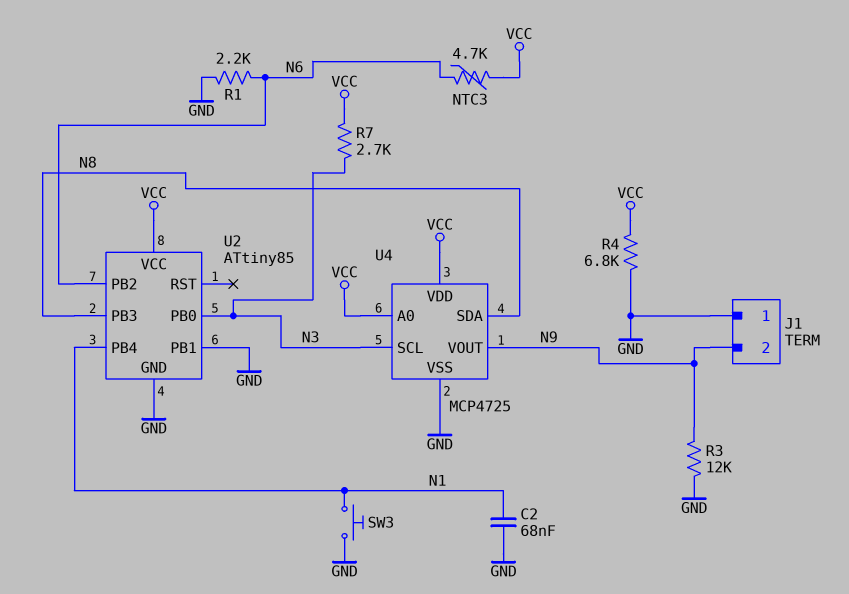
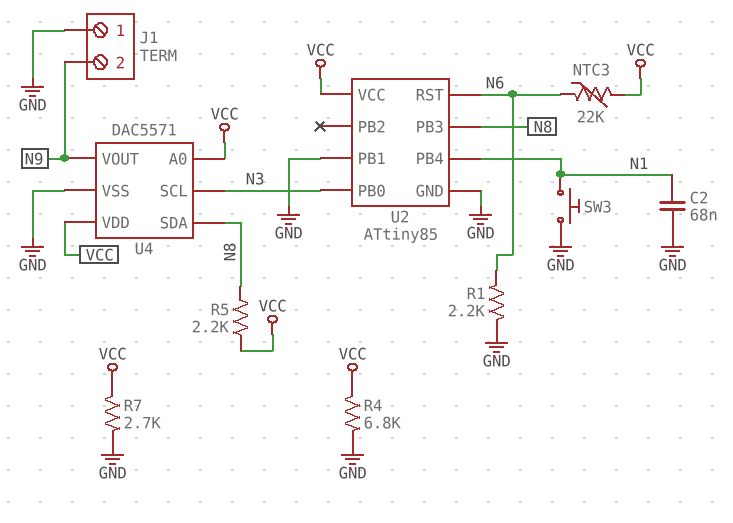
NTC3: 4.7k (N6, VCC) -> 22k (N6, VCC)
R3: 12k (GND, N9) -> none
R5: none -> 2.2k (N8, VCC)
R7: 2.7k (N3, VCC) -> 2.7k (GND, VCC)
U2 pin PB2: N6 -> none
U2 pin RST: none -> N6
U4: MCP4725 -> DAC5571

